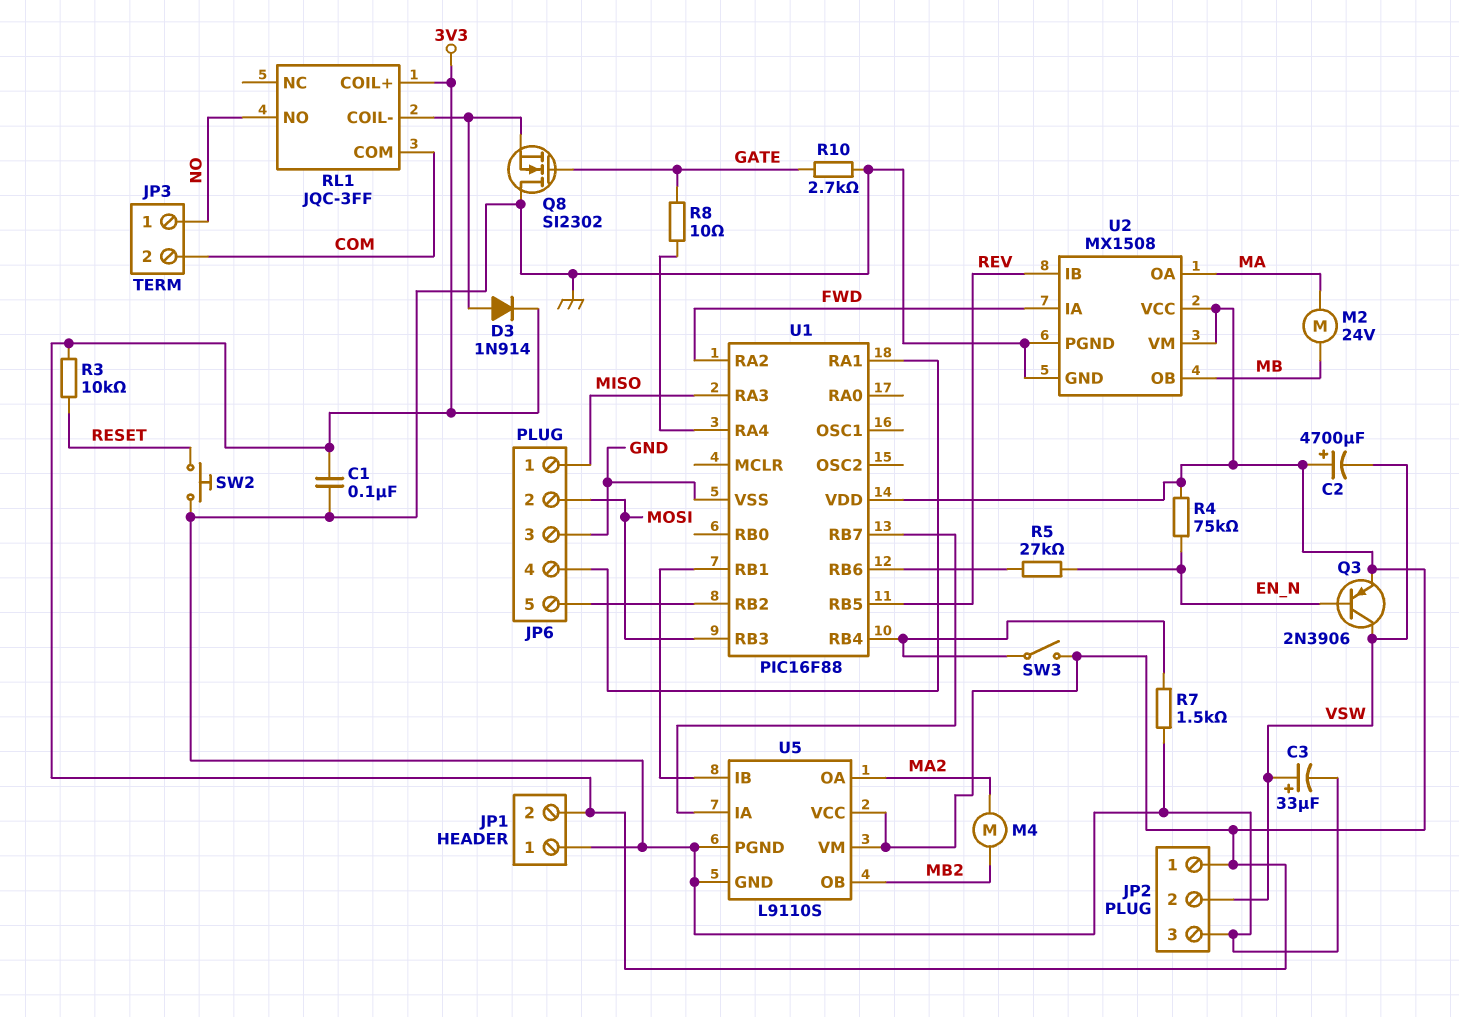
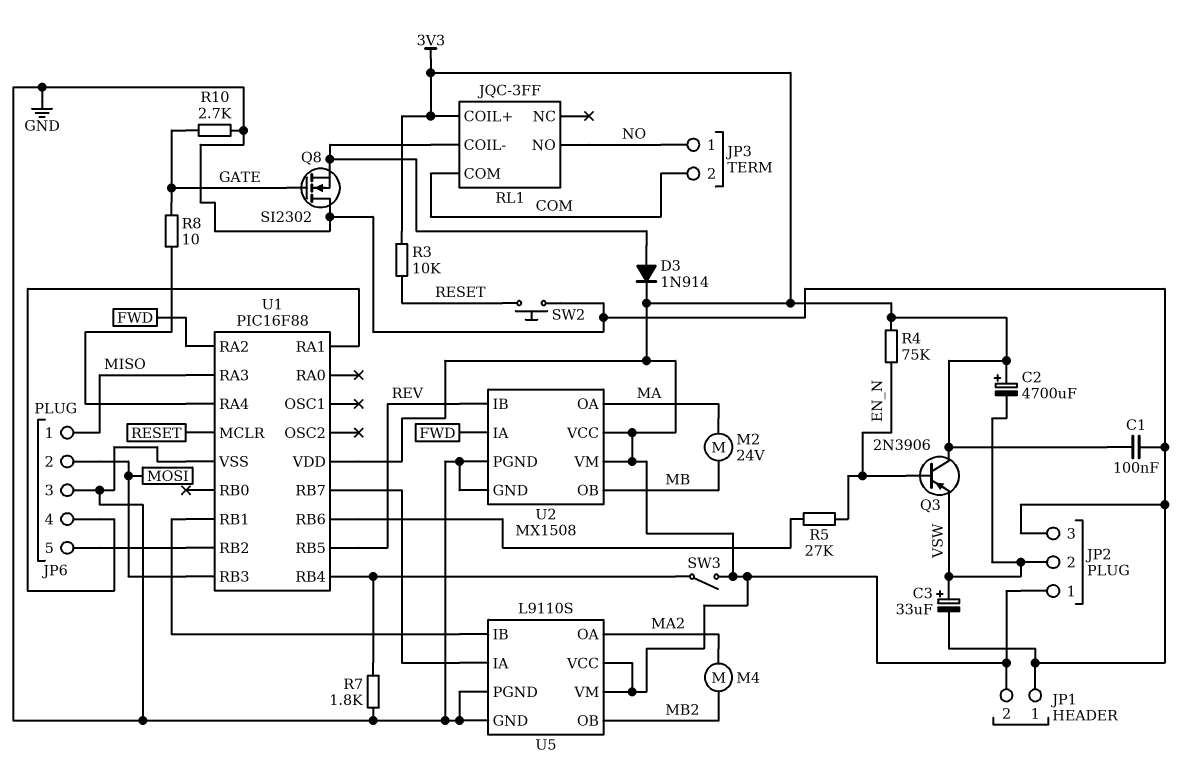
Q3: PNP 2N3906 (B EN_N, C VSW, E 3V3) -> PNP 2N3906 (B EN_N, C 3V3, E VSW)
R7: 1.5k (GND, U1/RB4) -> 1.8k (GND, U1/RB4)
U1 pin MCLR: none -> RESET

